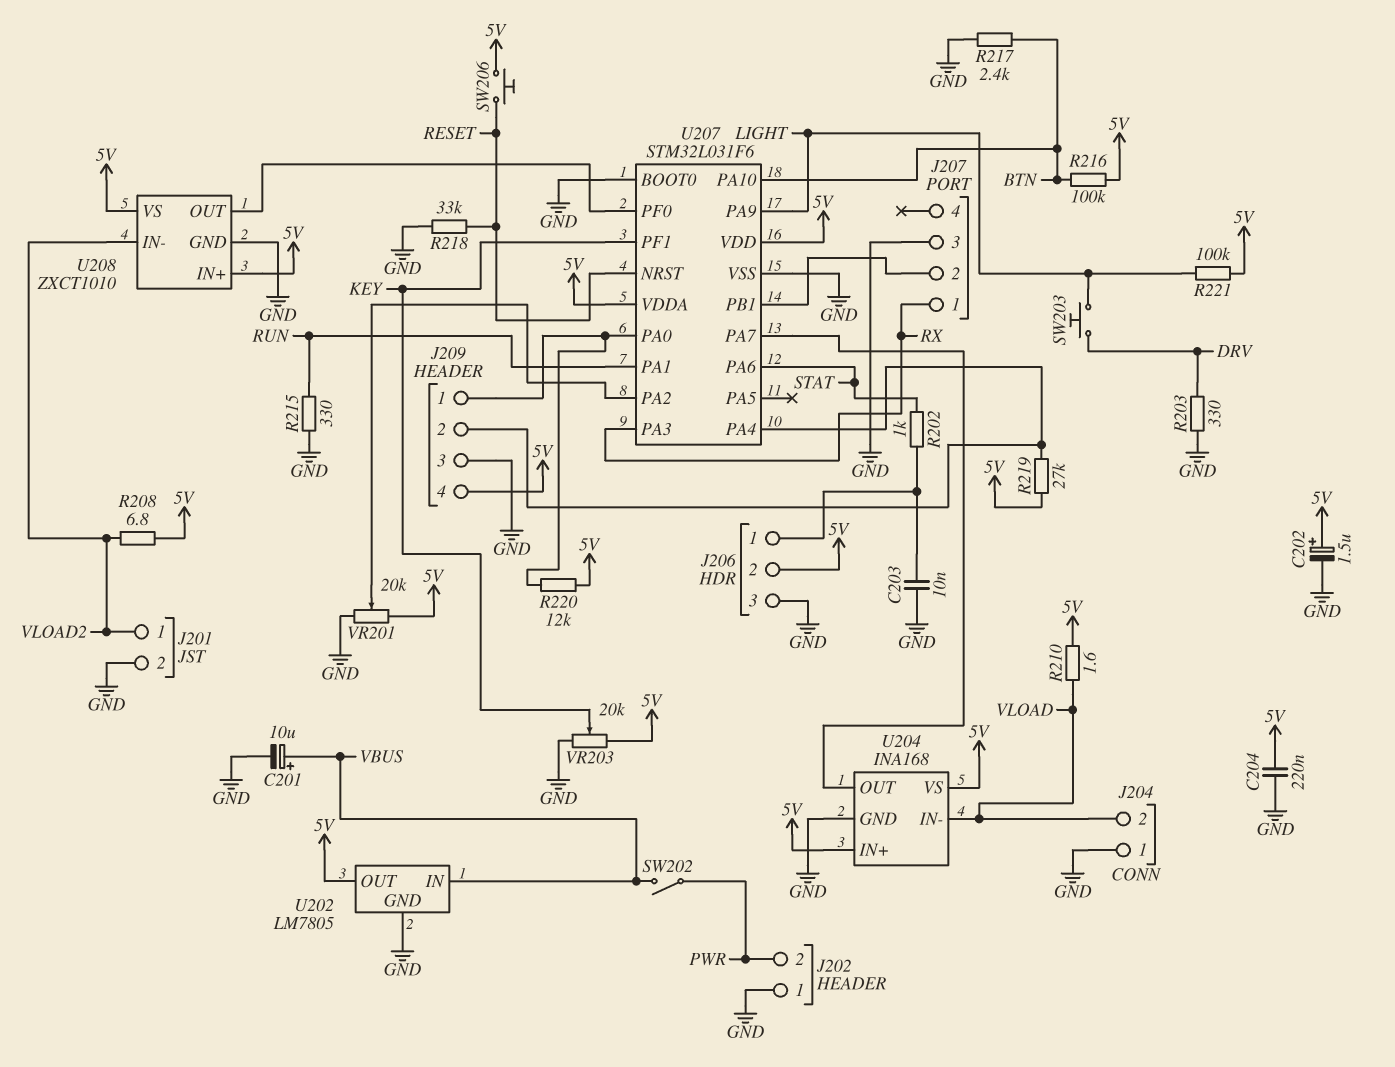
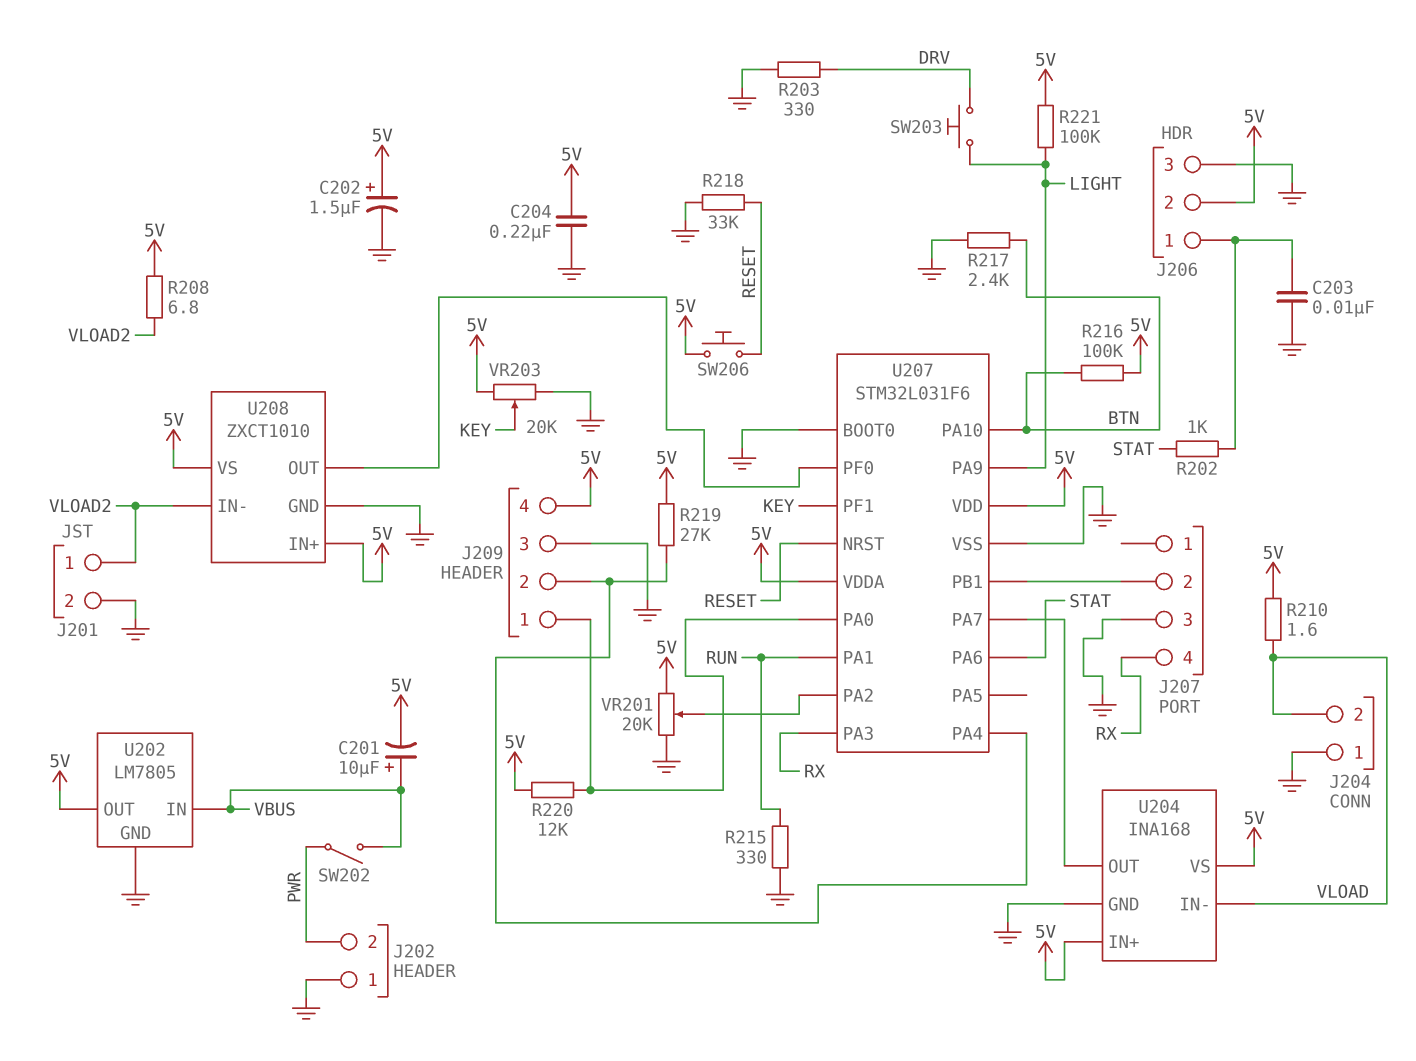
C201: 10uF (plus VBUS, minus GND) -> 10uF (plus VBUS, minus 5V)
J207 pin 1: RX -> none
J207 pin 4: none -> RX

